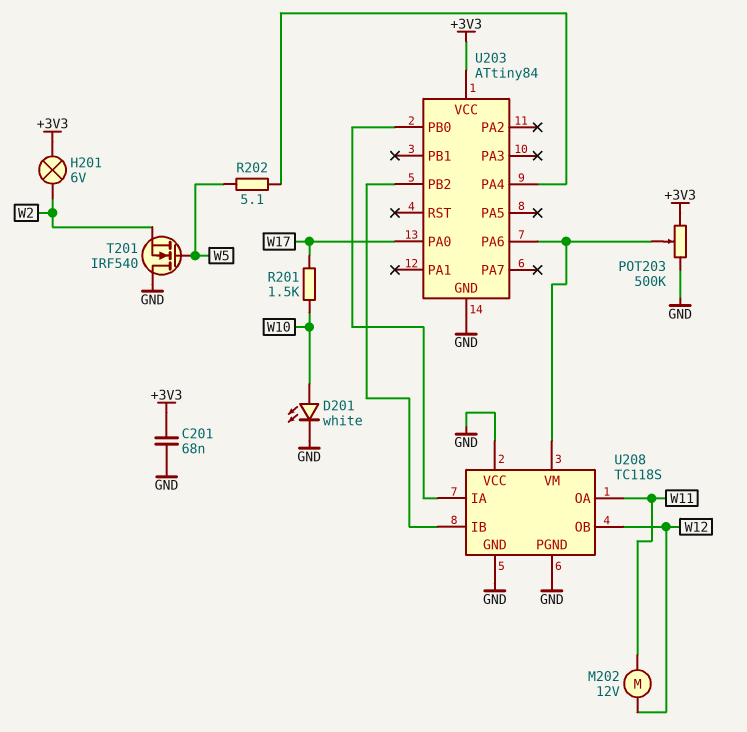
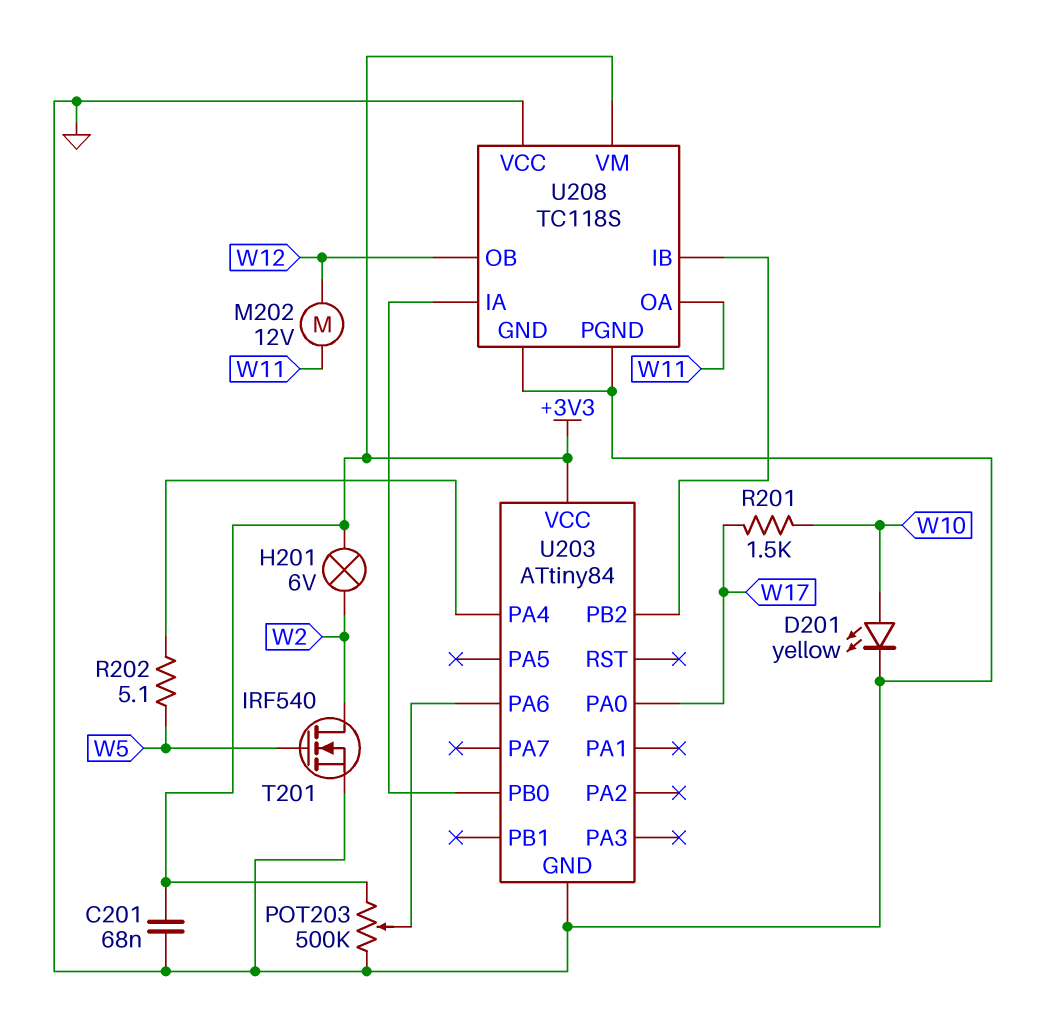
D201: LED white (A W10, K GND) -> LED yellow (A W10, K GND)
T201: NMOS IRF540 (G W5, D GND, S W2) -> NMOS IRF540 (G W5, D W2, S GND)
U208 pin VM: U203/PA6 -> +3V3

